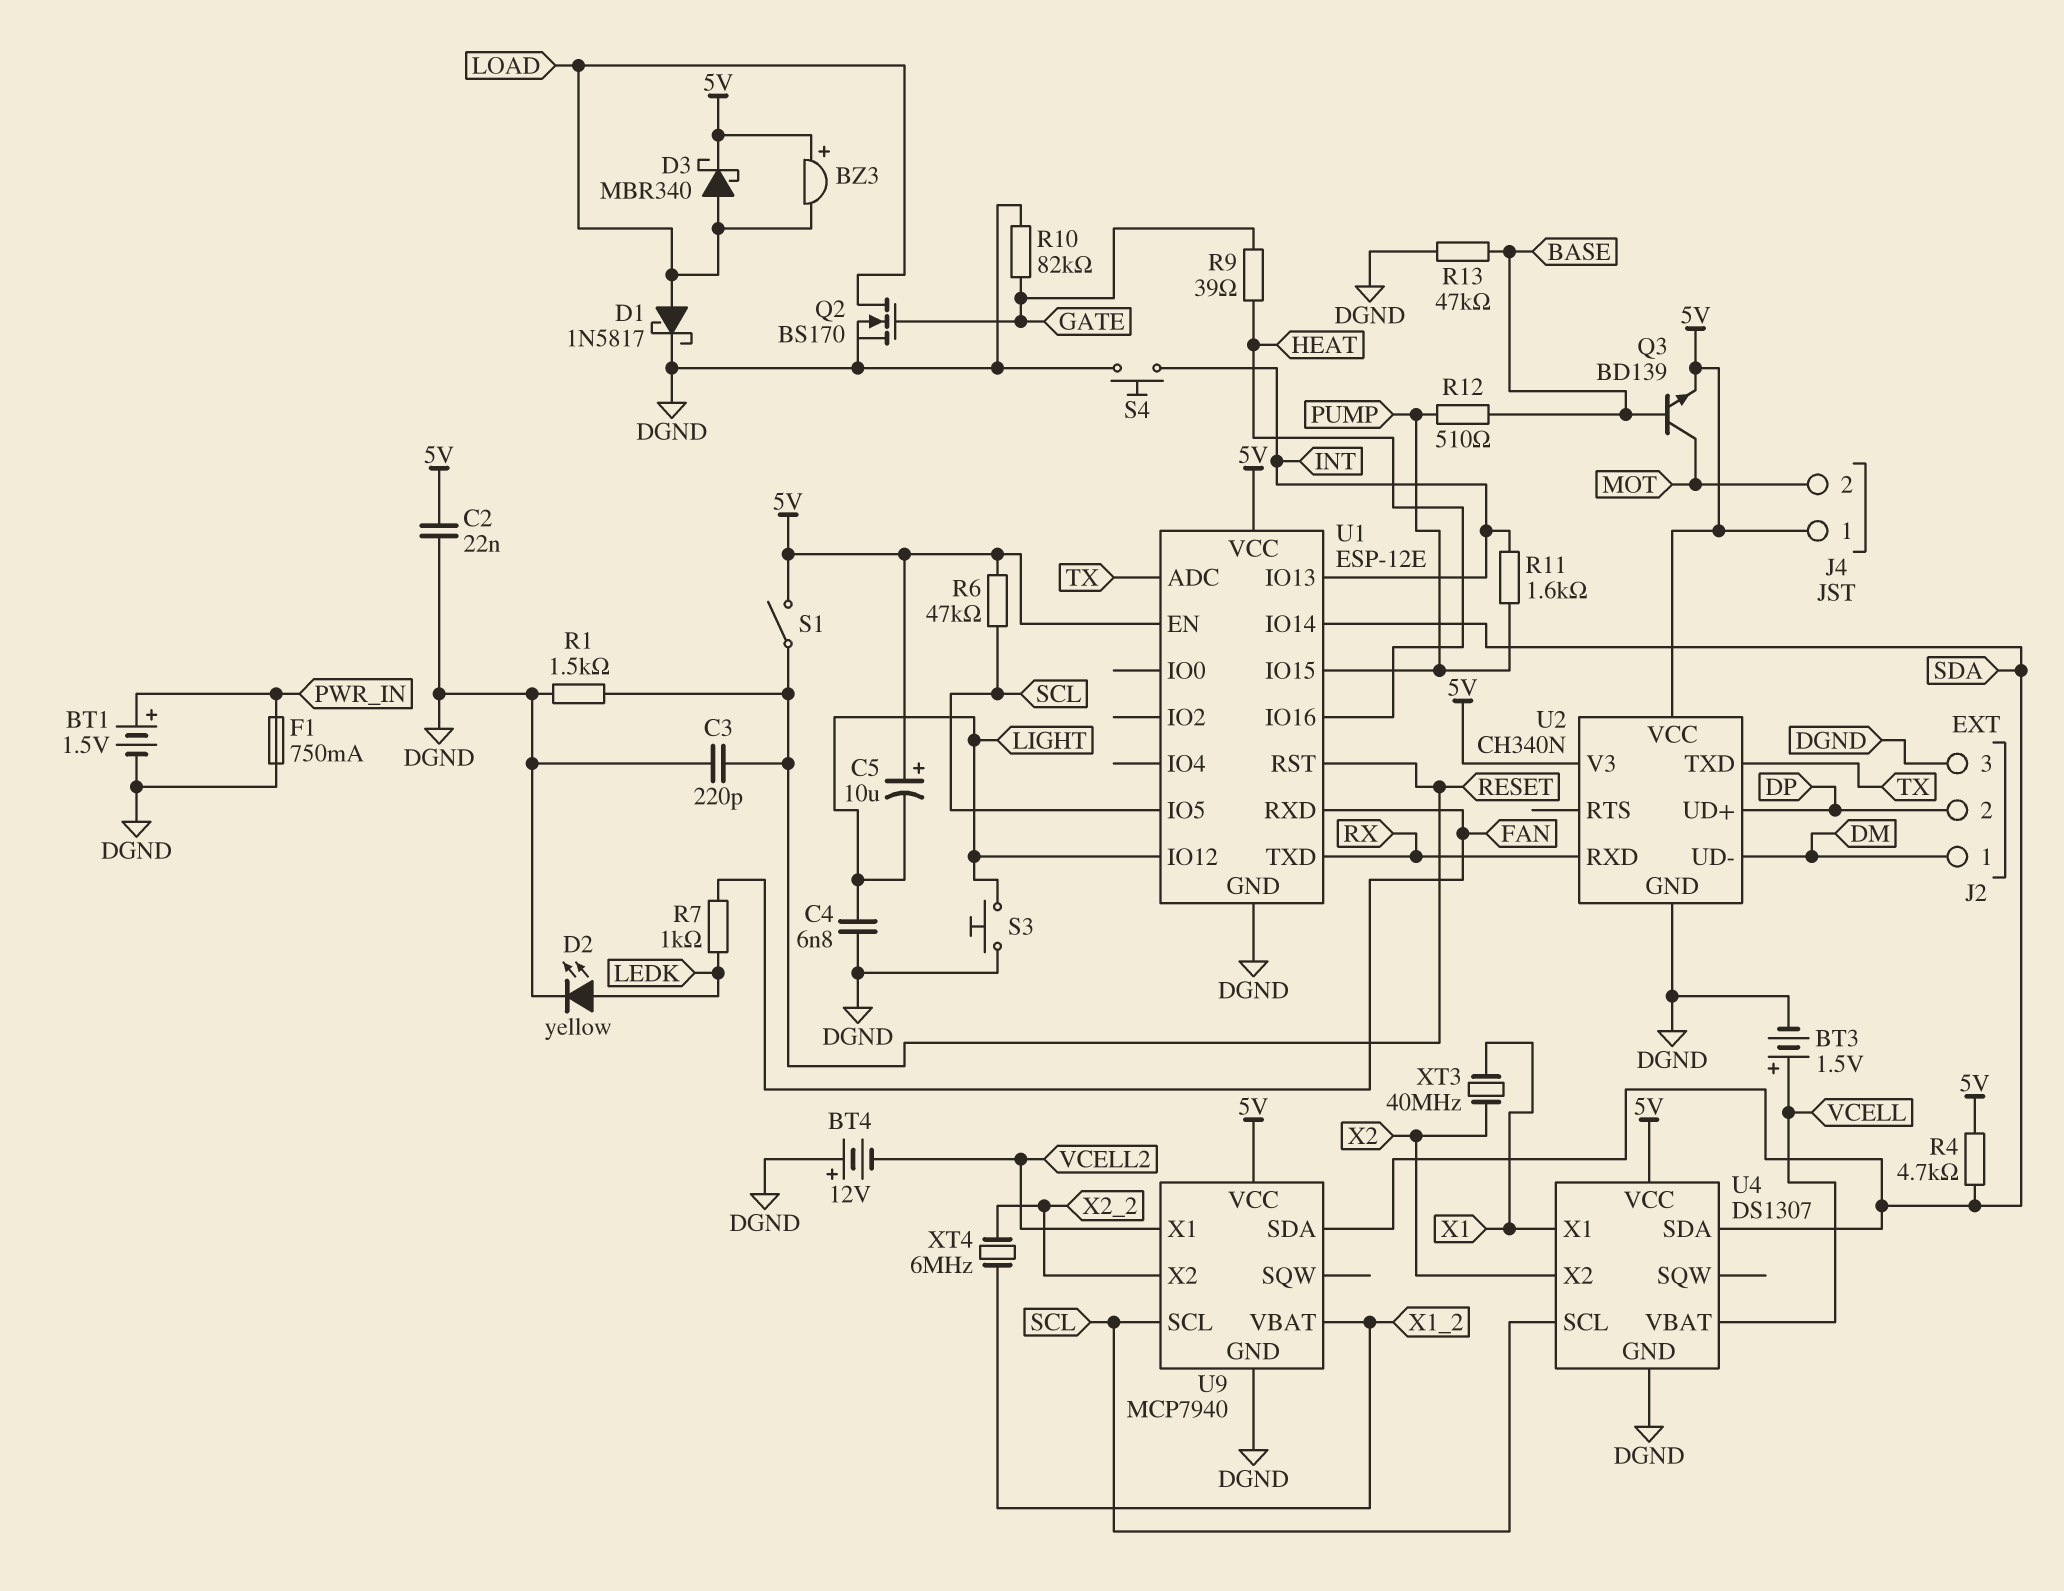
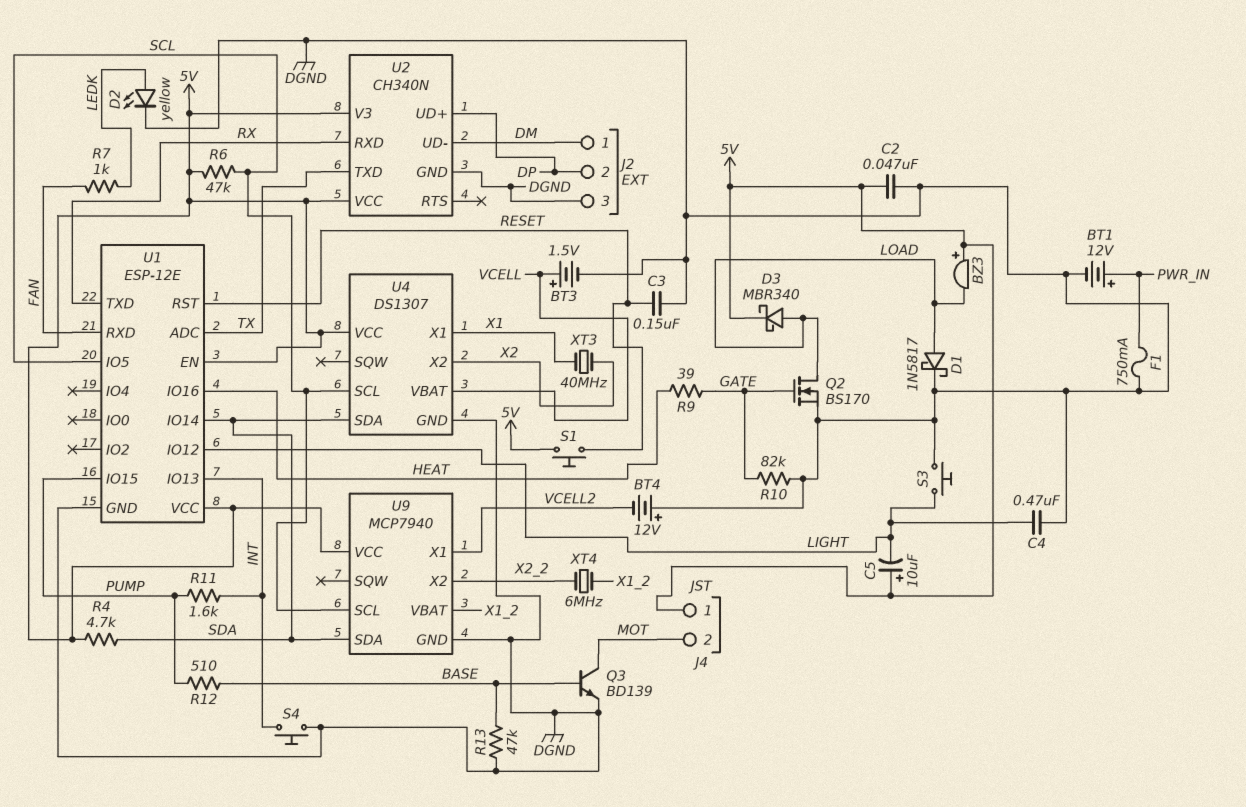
BT1: 1.5V (plus PWR_IN, minus DGND) -> 12V (plus PWR_IN, minus DGND)
C2: 22nF (5V, DGND) -> 47nF (5V, DGND)
C3: 220pF (DGND, RESET) -> 150nF (DGND, RESET)
C4: 6.8nF (DGND, LIGHT) -> 470nF (DGND, LIGHT)
Q3: NPN BD139 (B BASE, C MOT, E 5V) -> NPN BD139 (B BASE, C MOT, E DGND)
R1: 1.5k (DGND, RESET) -> none
S1: switch (5V, RESET) -> button (5V, RESET)

